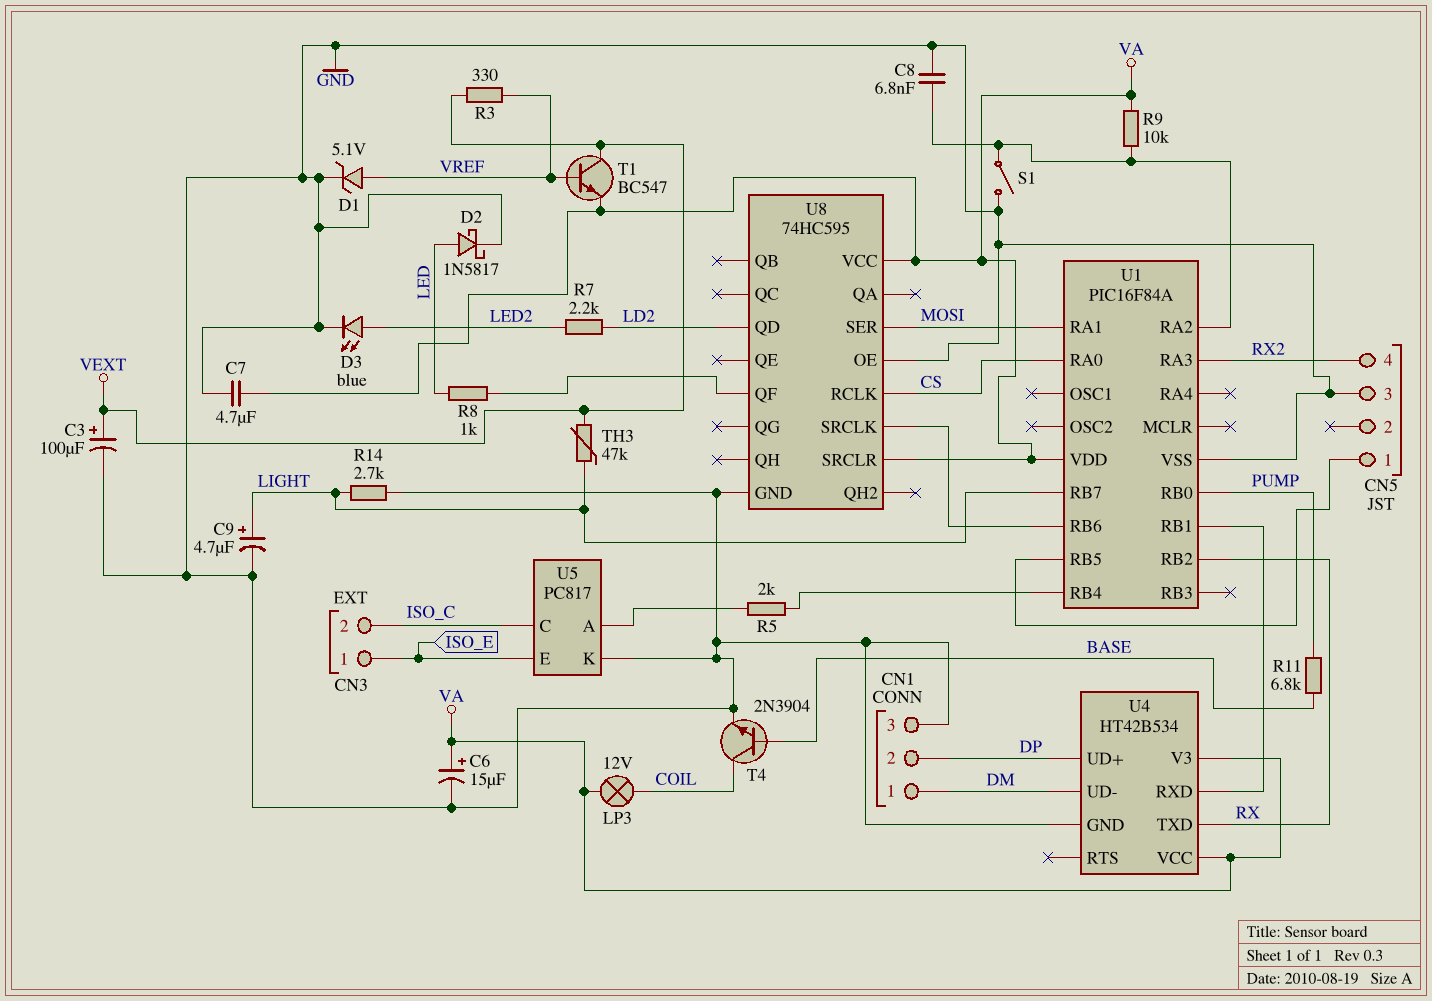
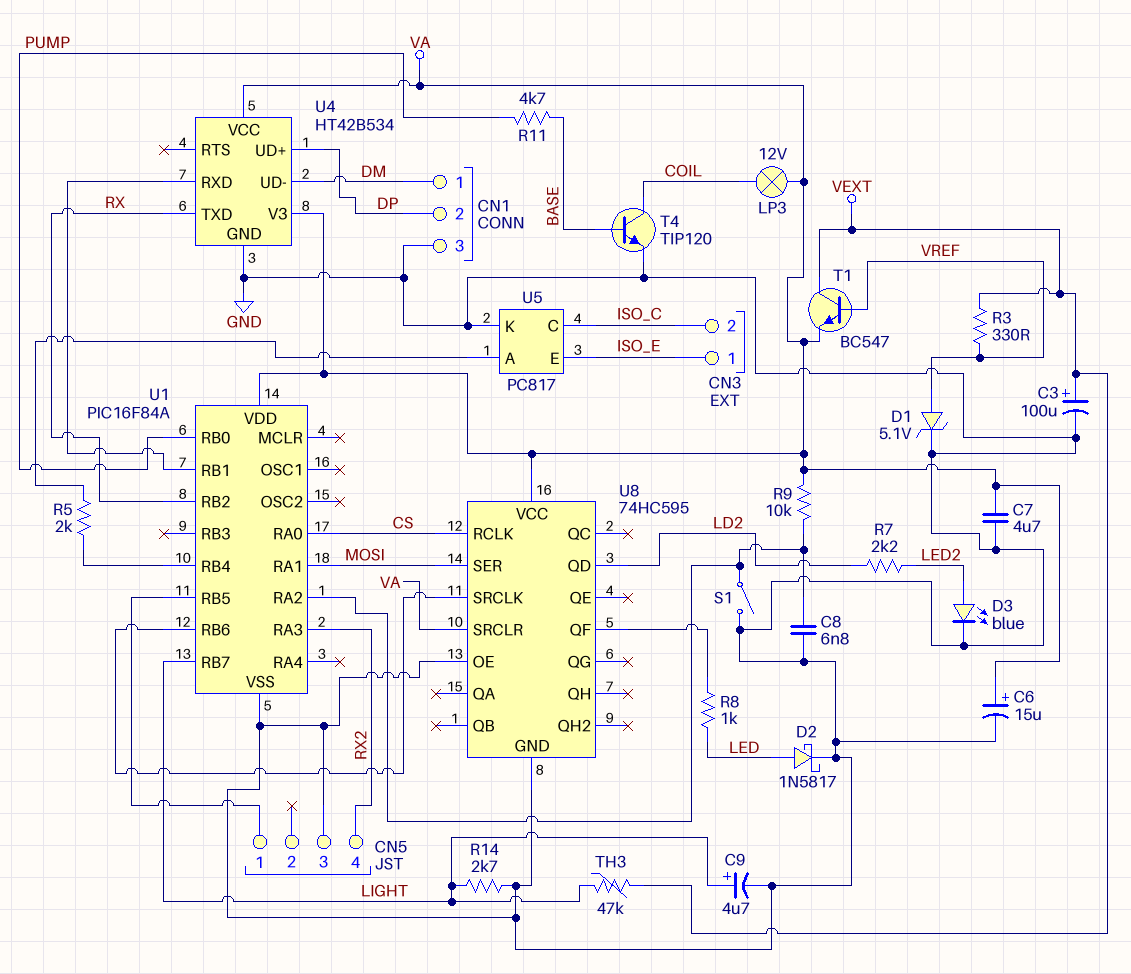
R11: 6.8k (BASE, PUMP) -> 4.7k (BASE, PUMP)
T4: NPN 2N3904 (B BASE, C COIL, E GND) -> NPN TIP120 (B BASE, C COIL, E GND)

